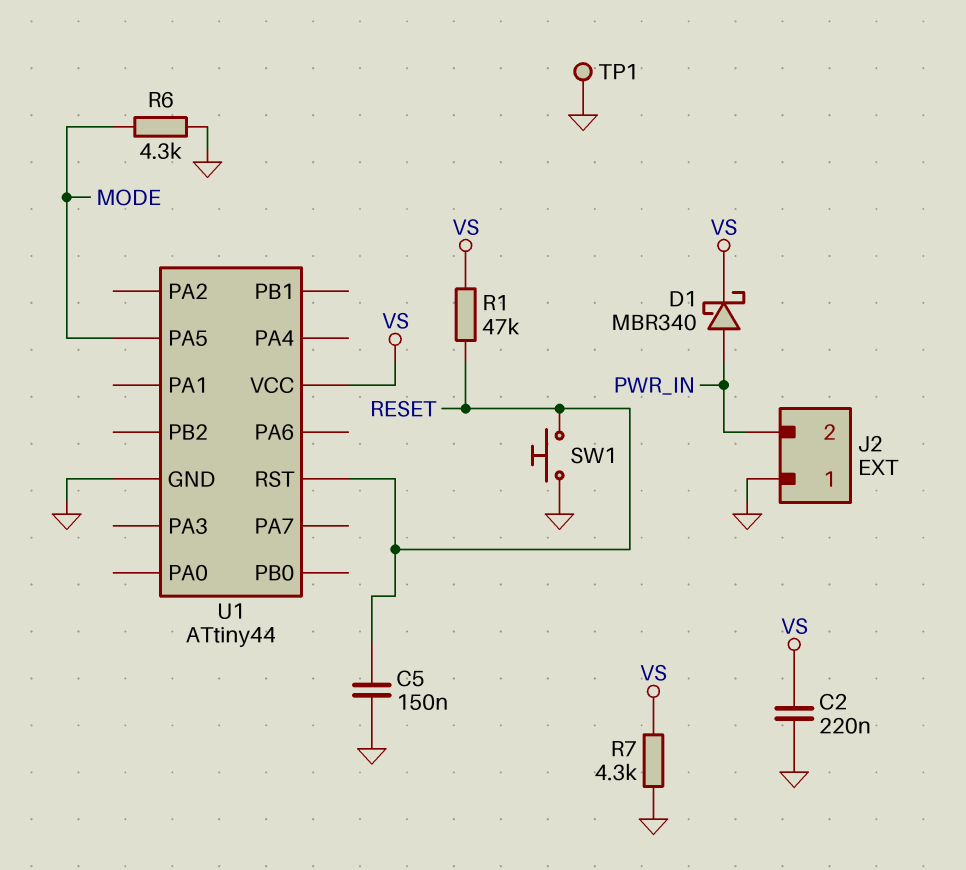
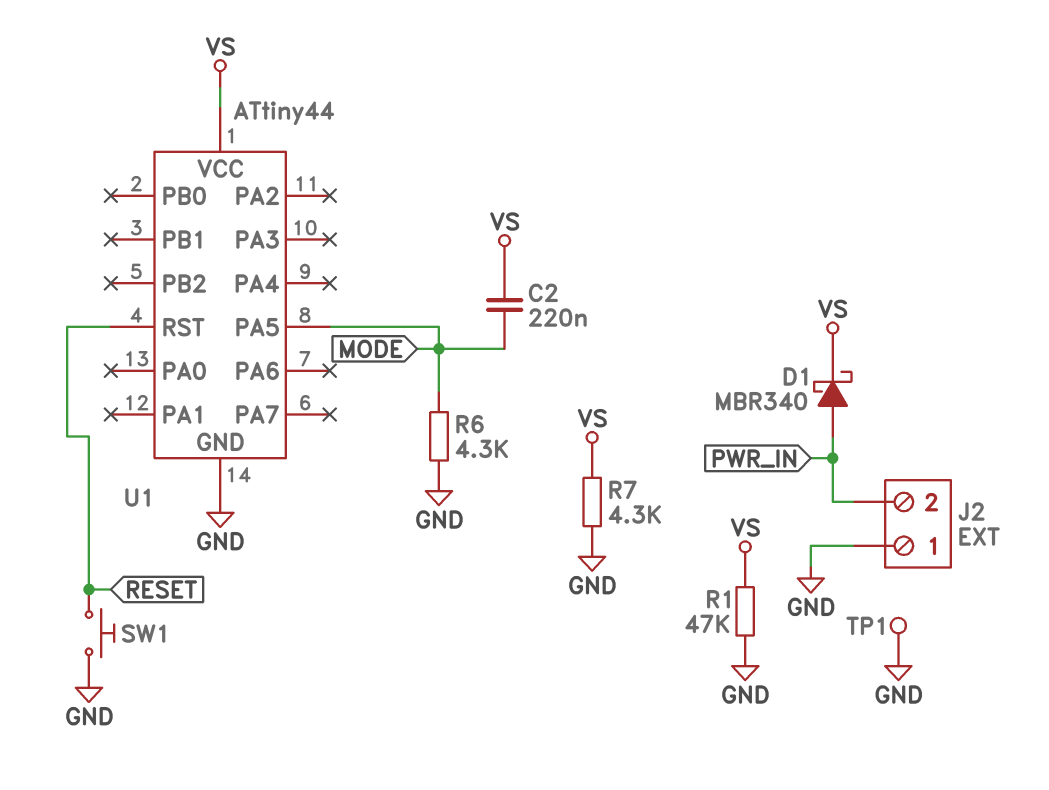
C2: 220nF (GND, VS) -> 220nF (MODE, VS)
C5: 150nF (GND, RESET) -> none
R1: 47k (RESET, VS) -> 47k (GND, VS)

